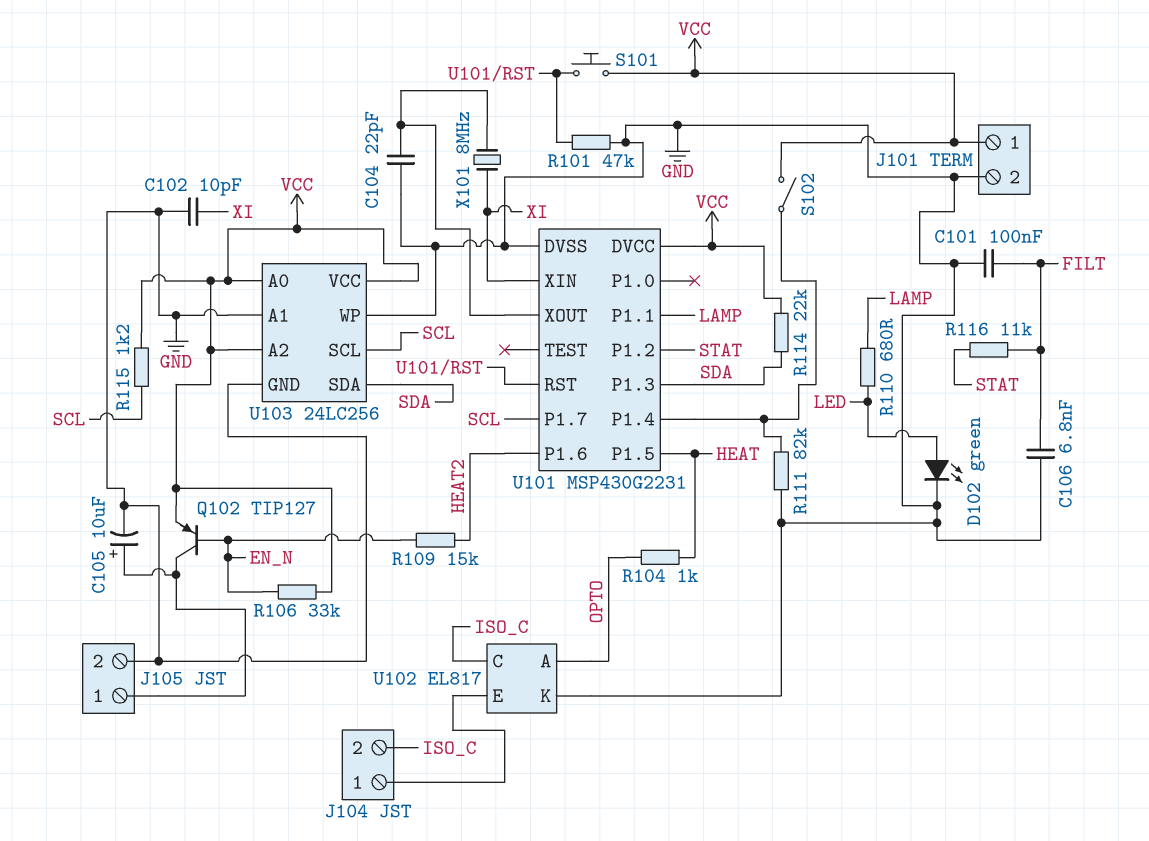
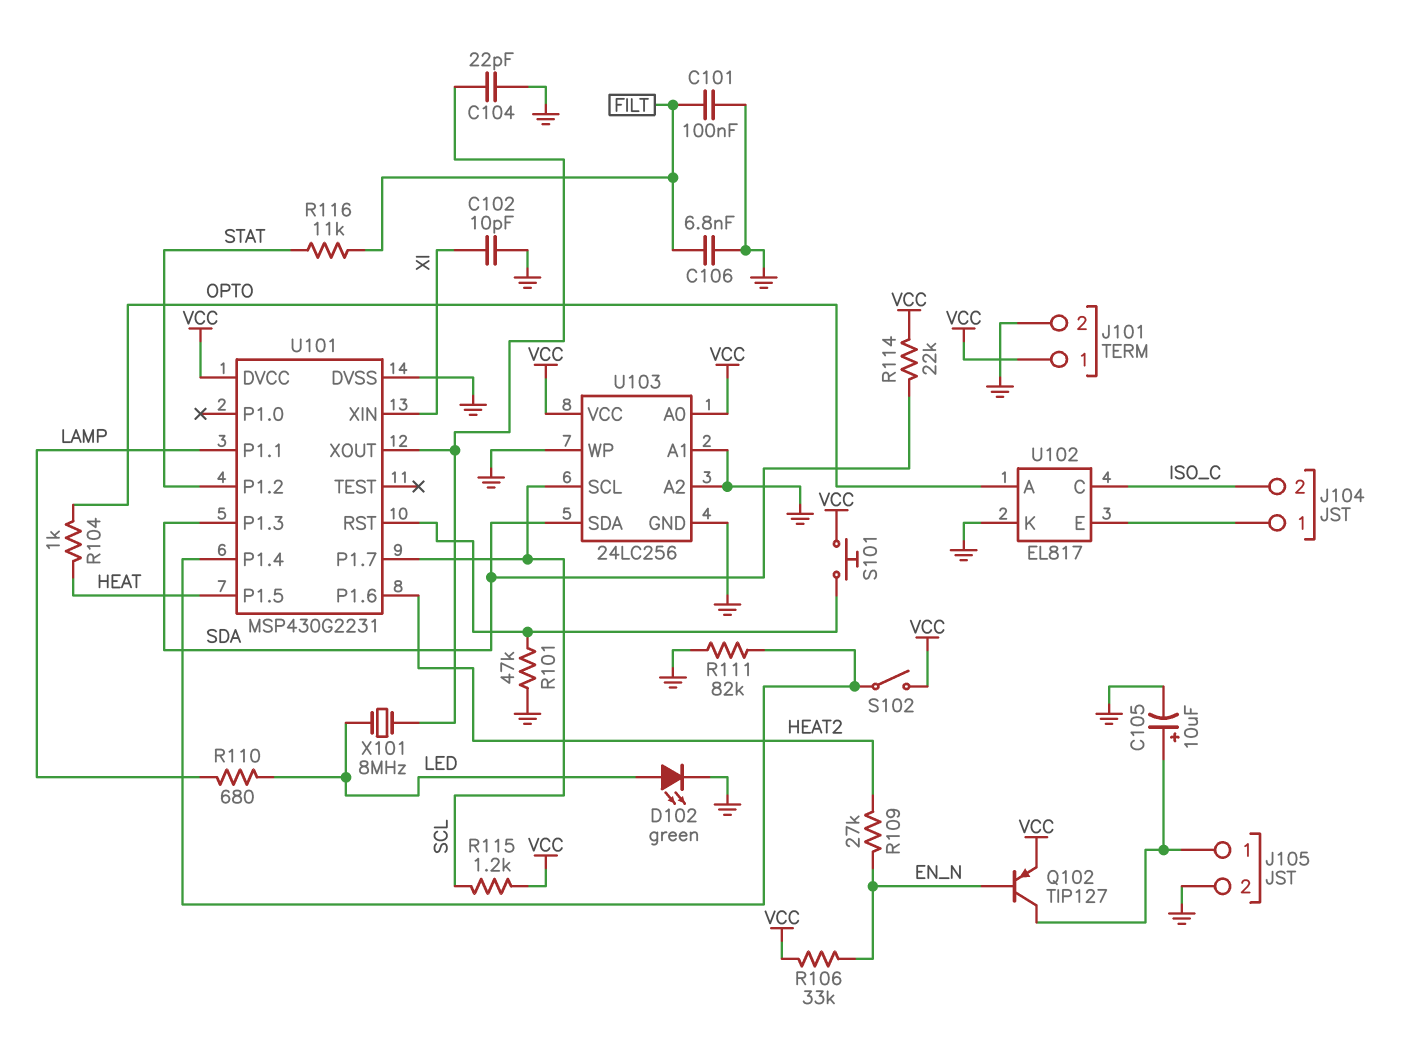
R109: 15k (EN_N, HEAT2) -> 27k (EN_N, HEAT2)
U103 pin A2: VCC -> GND
X101: 8MHz (U101/XOUT, XI) -> 8MHz (LED, U101/XOUT)

